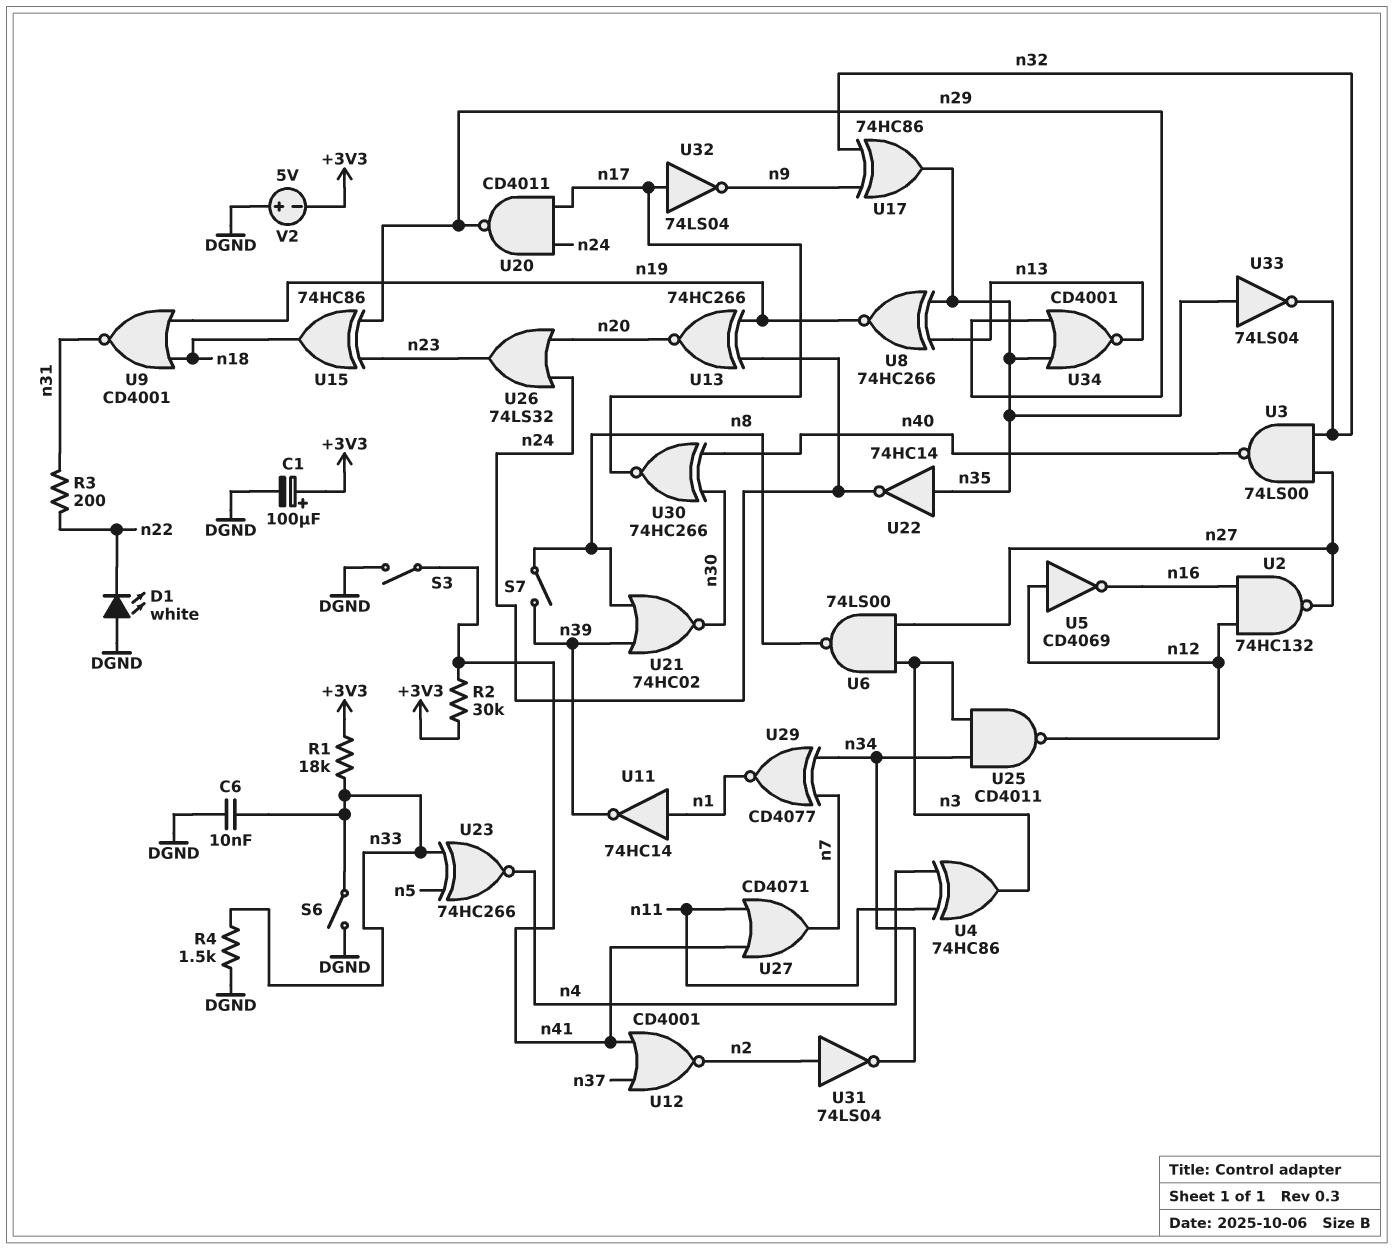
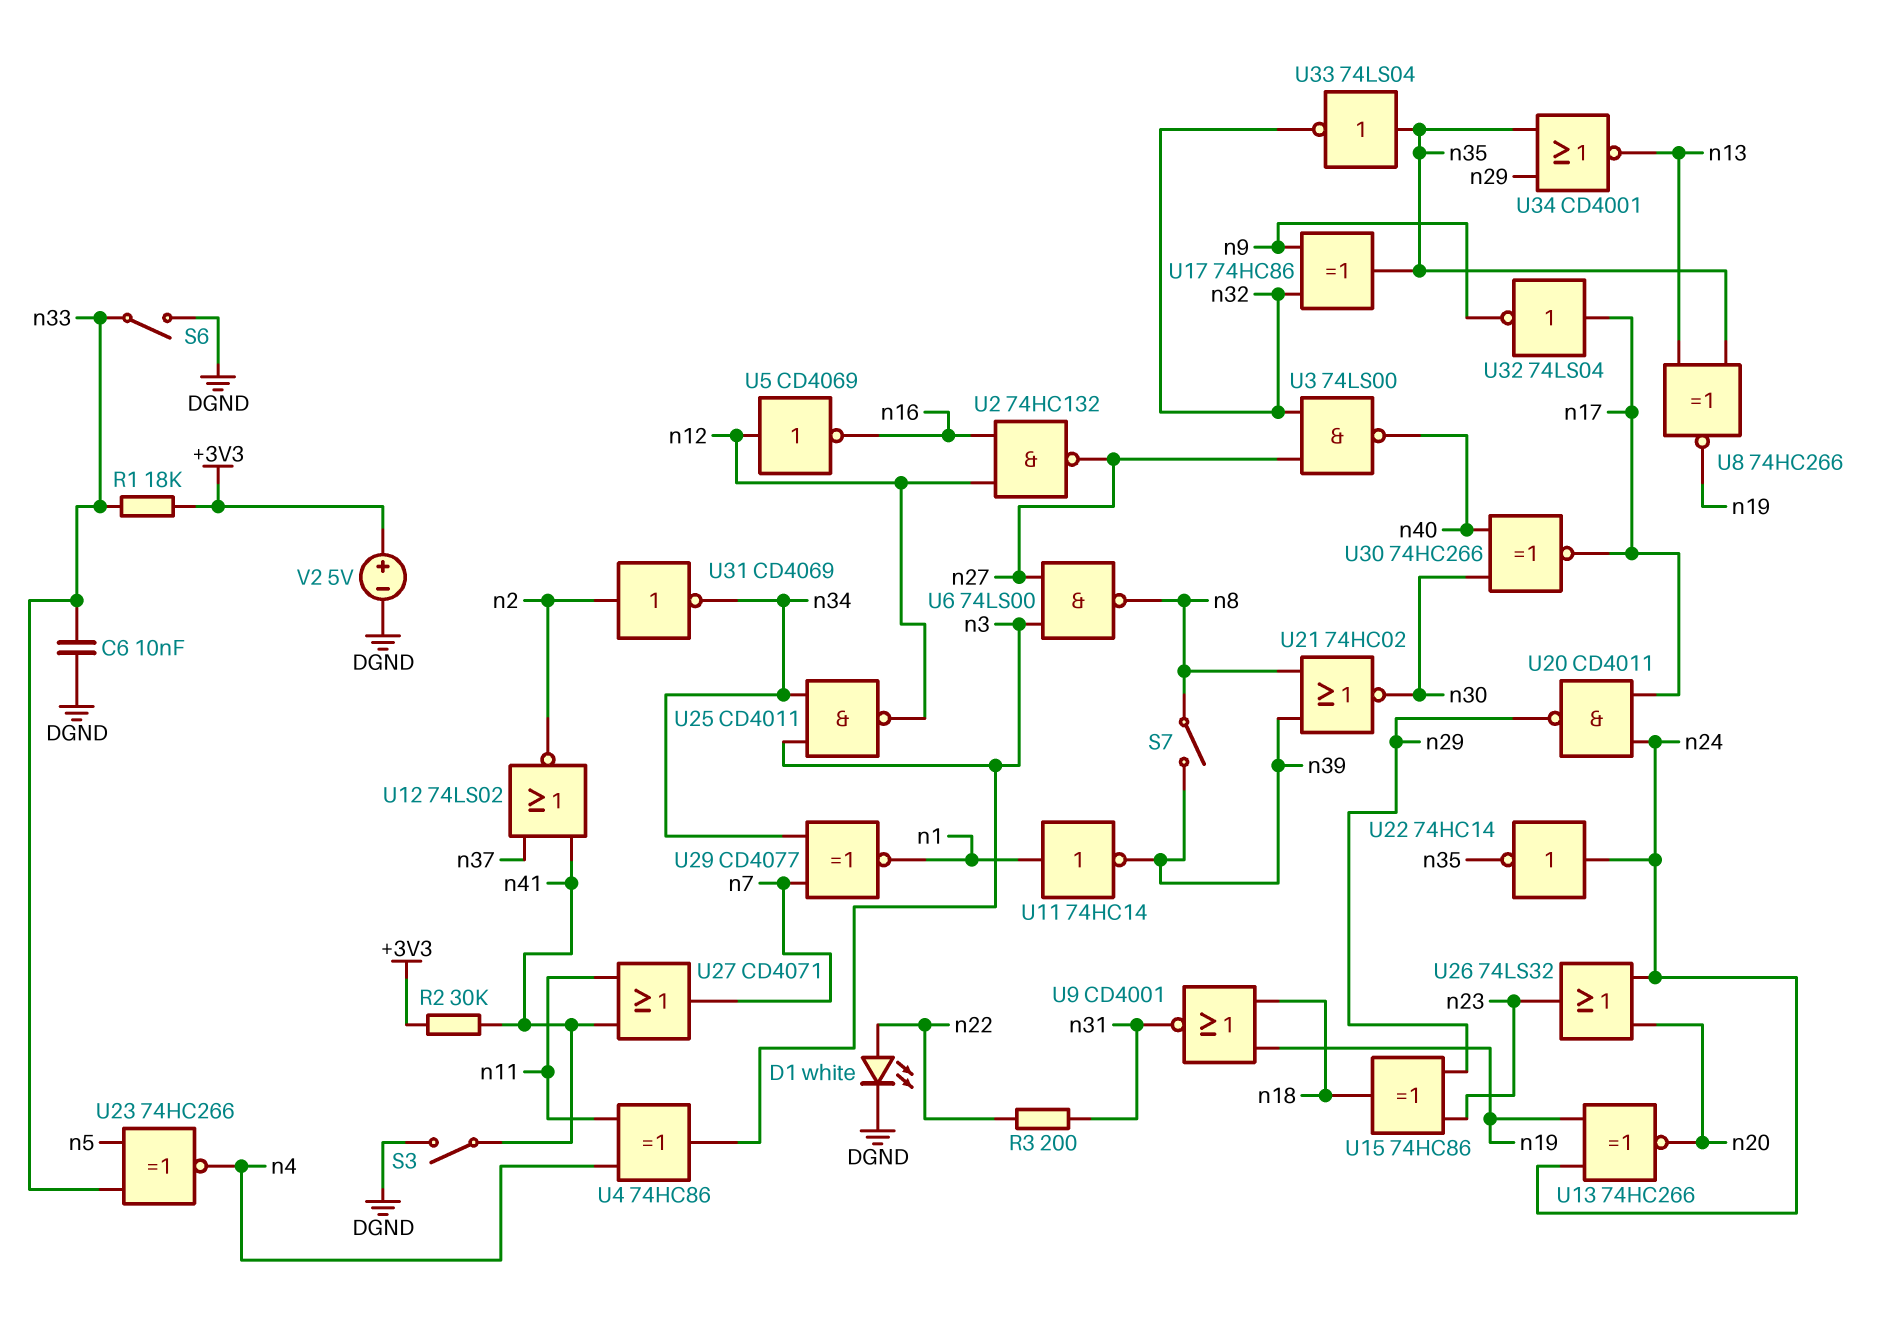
C1: 100uF (plus +3V3, minus DGND) -> none
D1: LED white (A DGND, K n22) -> LED white (A n22, K DGND)
R4: 1.5k (DGND, n33) -> none
U12: NOR CD4001 (in n37, in n41, out n2) -> NOR 74LS02 (in n37, in n41, out n2)
U22: NOT 74HC14 (in n35, out n24) -> NOT 74HC14 (in n24, out n35)
U31: NOT 74LS04 (in n2, out n34) -> NOT CD4069 (in n2, out n34)
V2: 5V (plus DGND, minus +3V3) -> 5V (plus +3V3, minus DGND)

